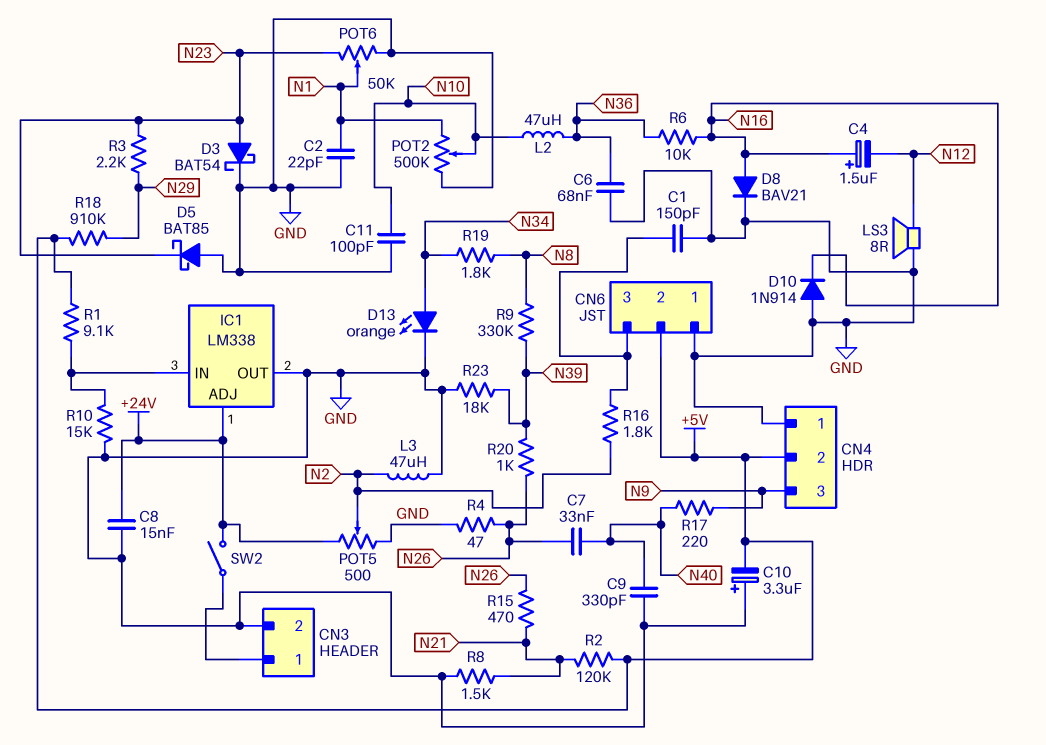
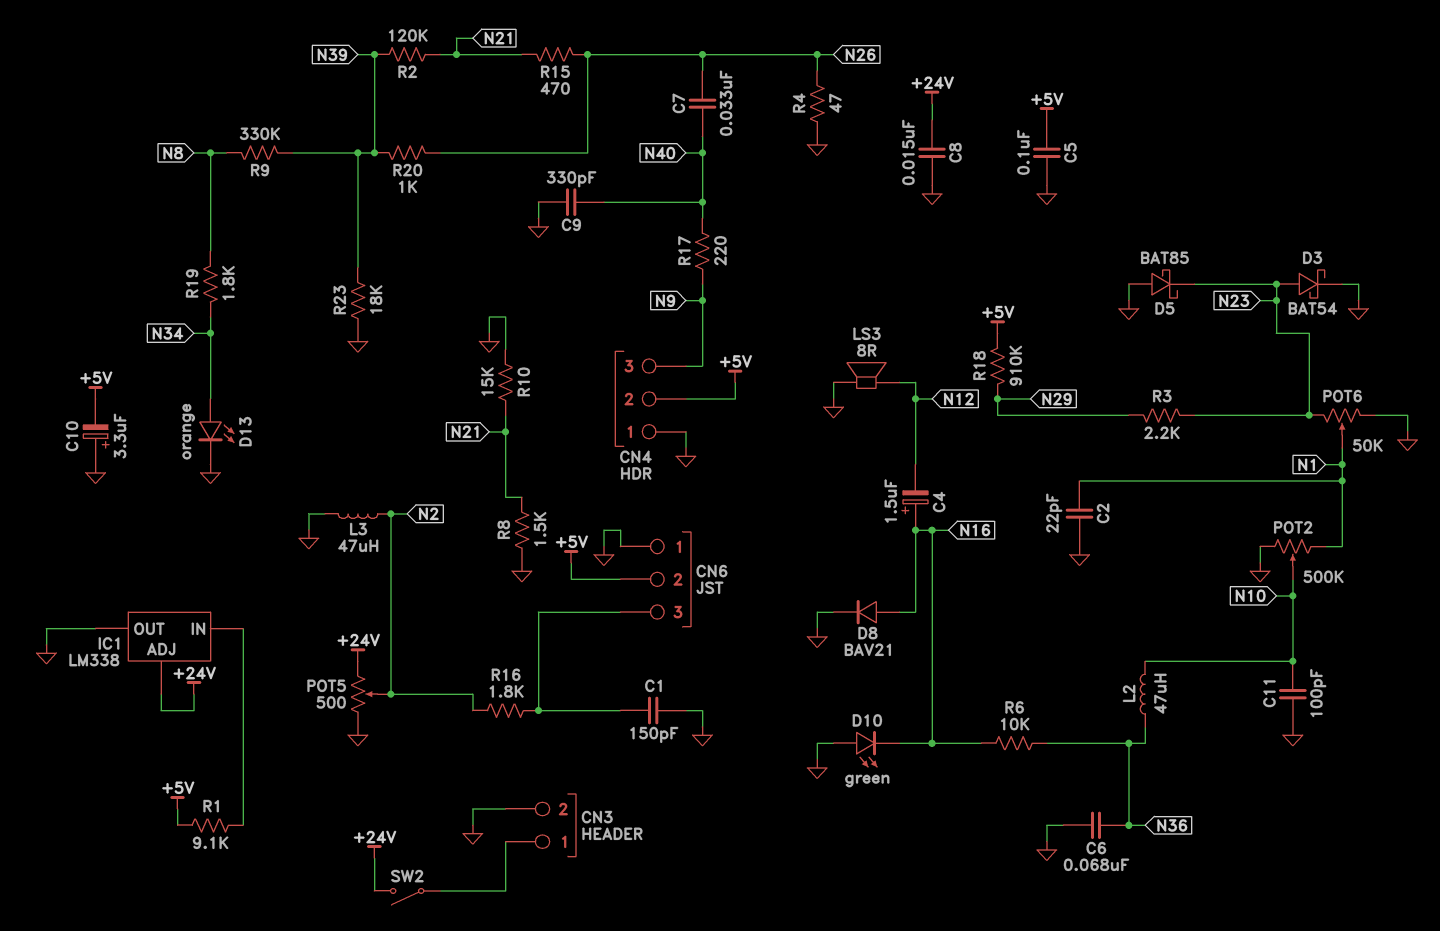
C5: none -> 100nF (+5V, GND)
D10: diode 1N914 (A GND, K N16) -> LED green (A GND, K N16)
R2: 120k (+5V, N21) -> 120k (N21, N39)
R10: 15k (GND, IC1/IN) -> 15k (GND, N21)

